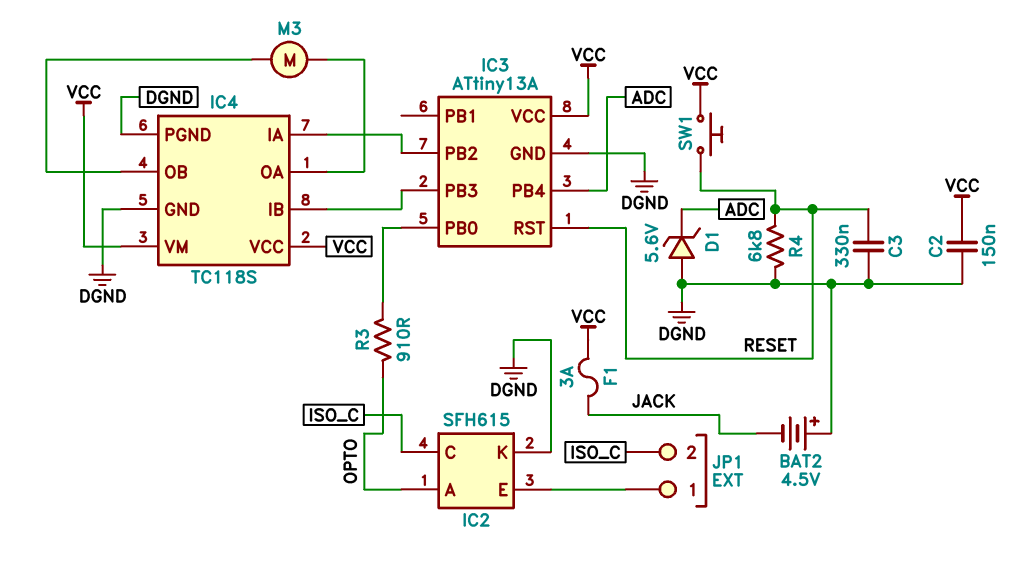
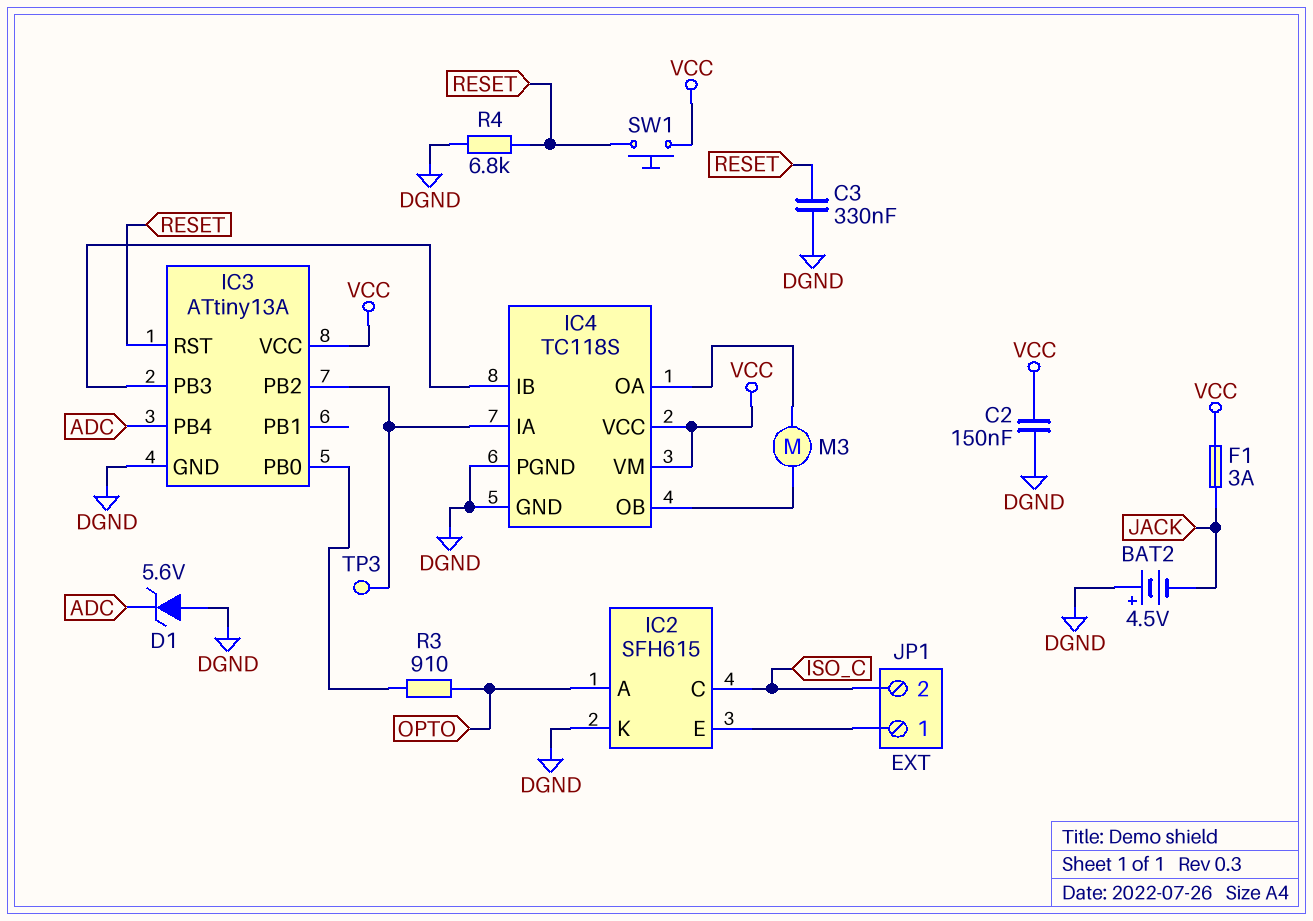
TP3: none -> test point (IC3/PB2)

